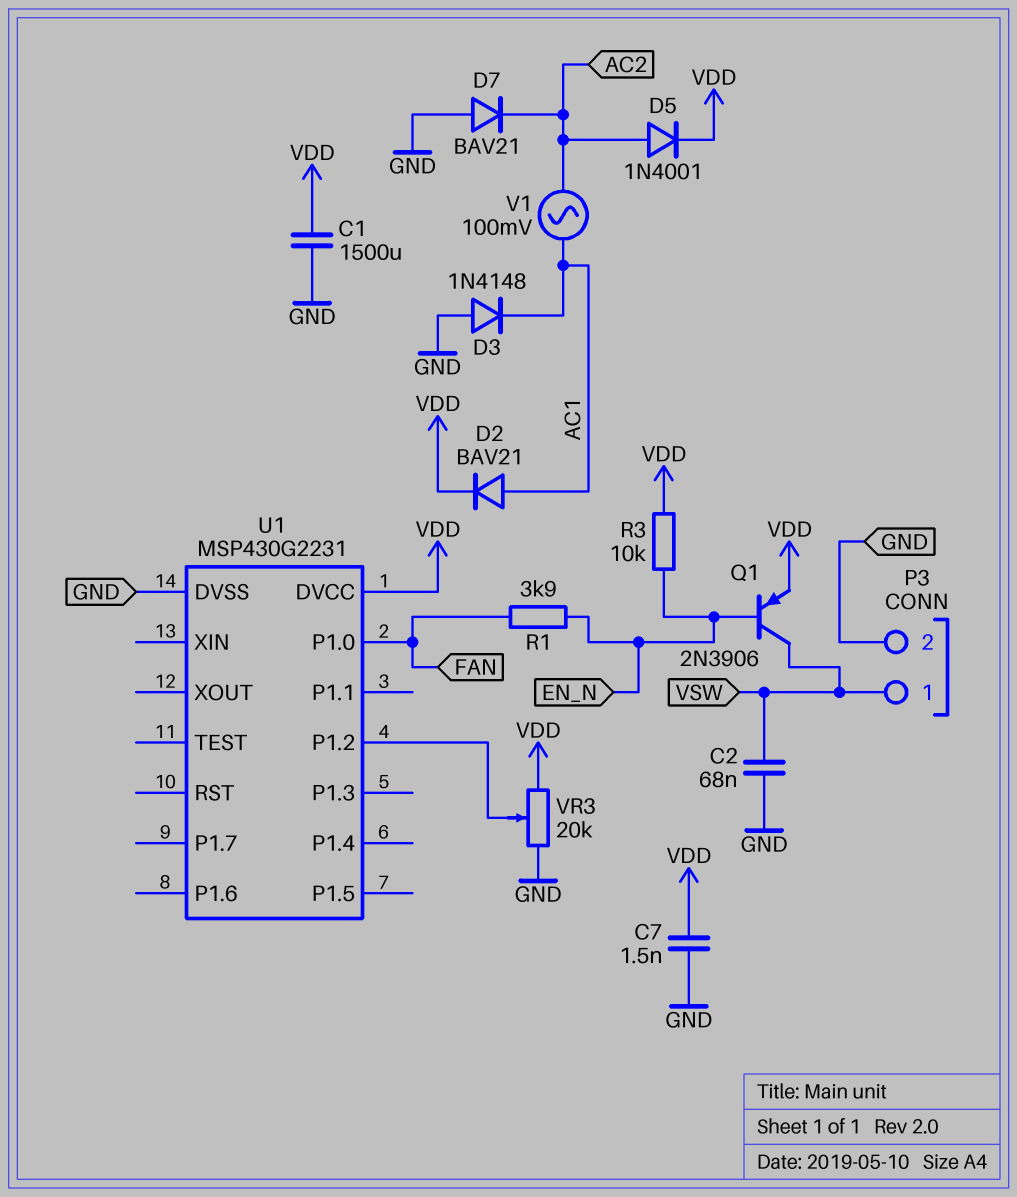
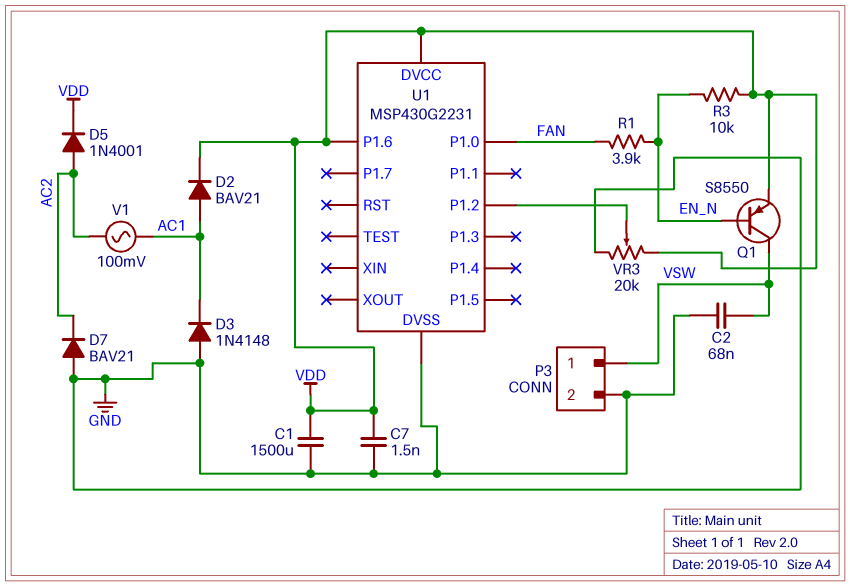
Q1: PNP 2N3906 (B EN_N, C VSW, E VDD) -> PNP S8550 (B EN_N, C VSW, E VDD)
U1 pin P1.6: none -> VDD

